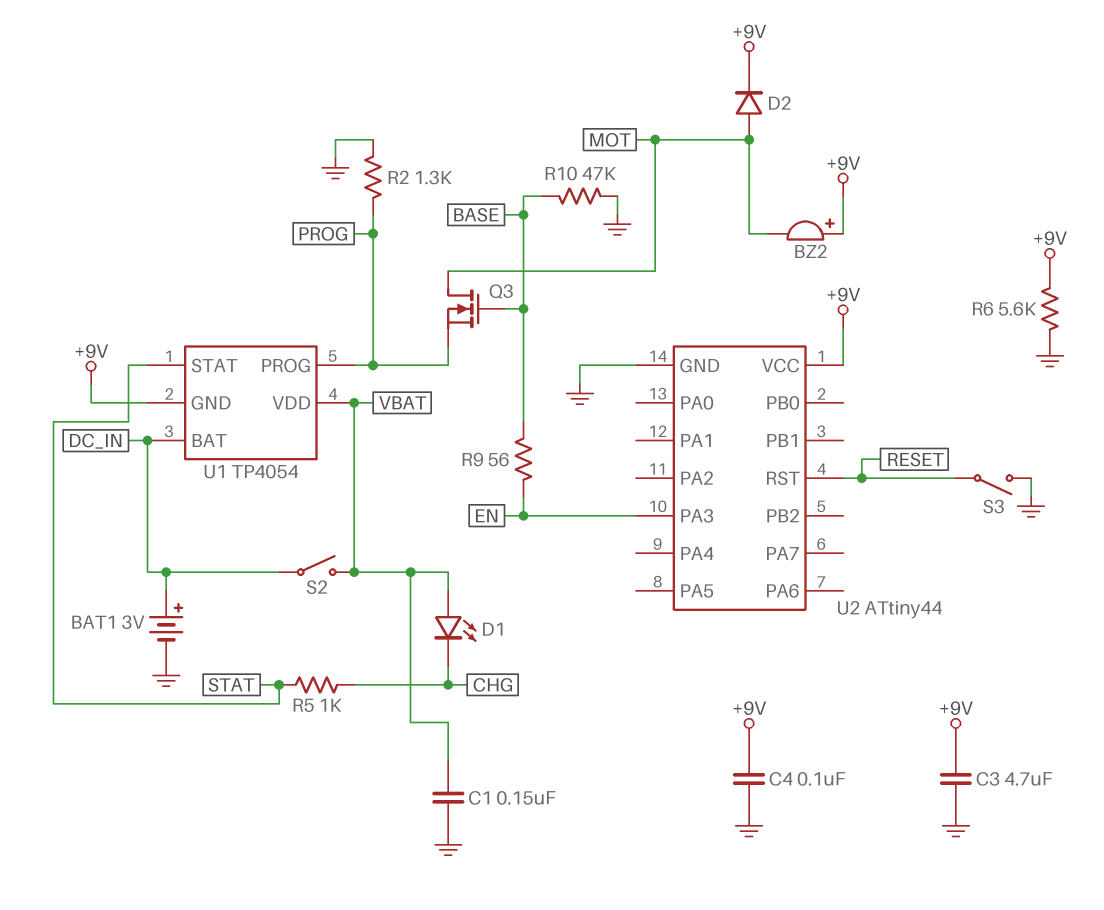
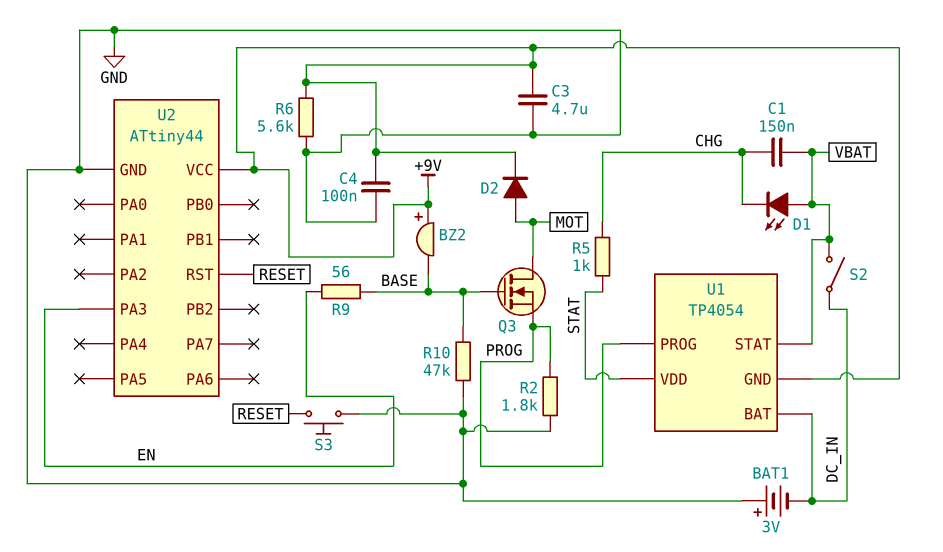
BAT1: 3V (plus DC_IN, minus GND) -> 3V (plus GND, minus DC_IN)
BZ2: buzzer (plus +9V, minus MOT) -> buzzer (plus +9V, minus BASE)
C1: 150nF (GND, VBAT) -> 150nF (CHG, VBAT)
R2: 1.3k (GND, PROG) -> 1.8k (GND, PROG)
S3: switch (GND, RESET) -> button (GND, RESET)
U1 pin STAT: STAT -> VBAT
U1 pin VDD: VBAT -> STAT

